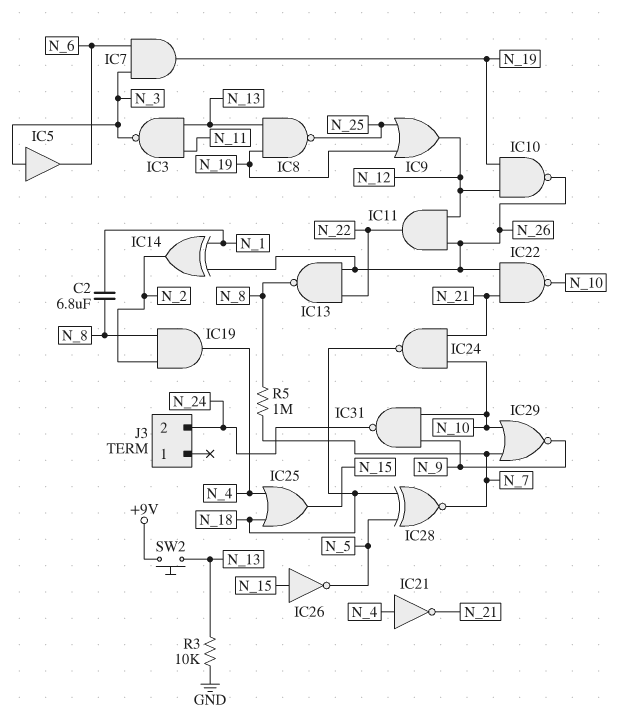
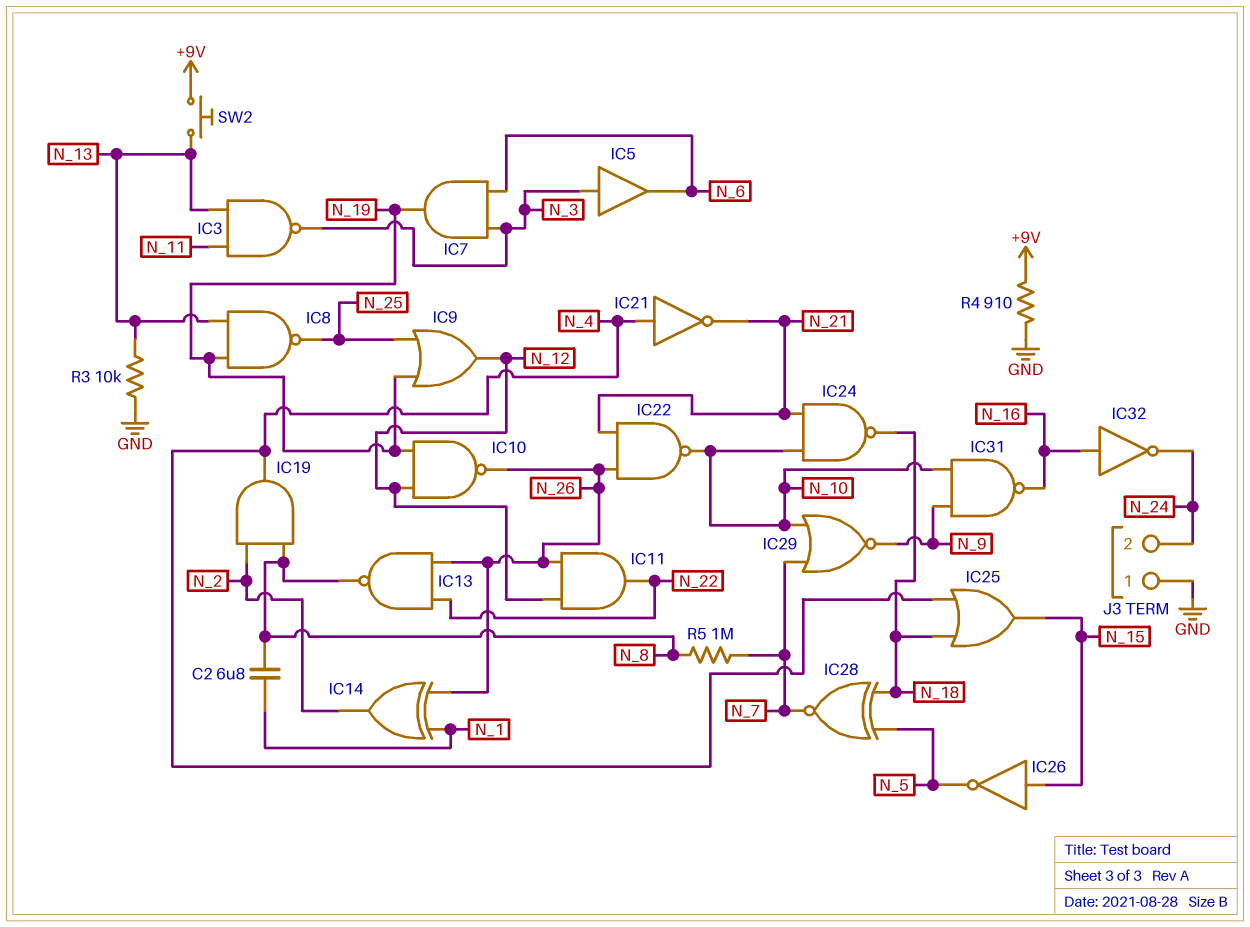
IC31: NAND (in N_9, in N_10, out N_24) -> NAND (in N_9, in N_10, out N_16)
IC32: none -> NOT (in N_16, out N_24)
J3 pin 1: none -> GND
R4: none -> 910 (+9V, GND)

